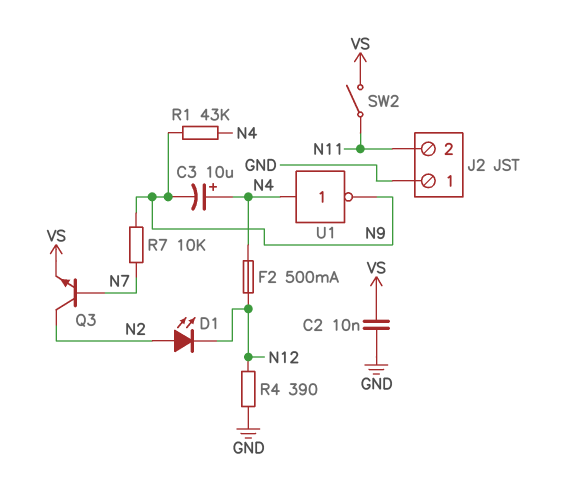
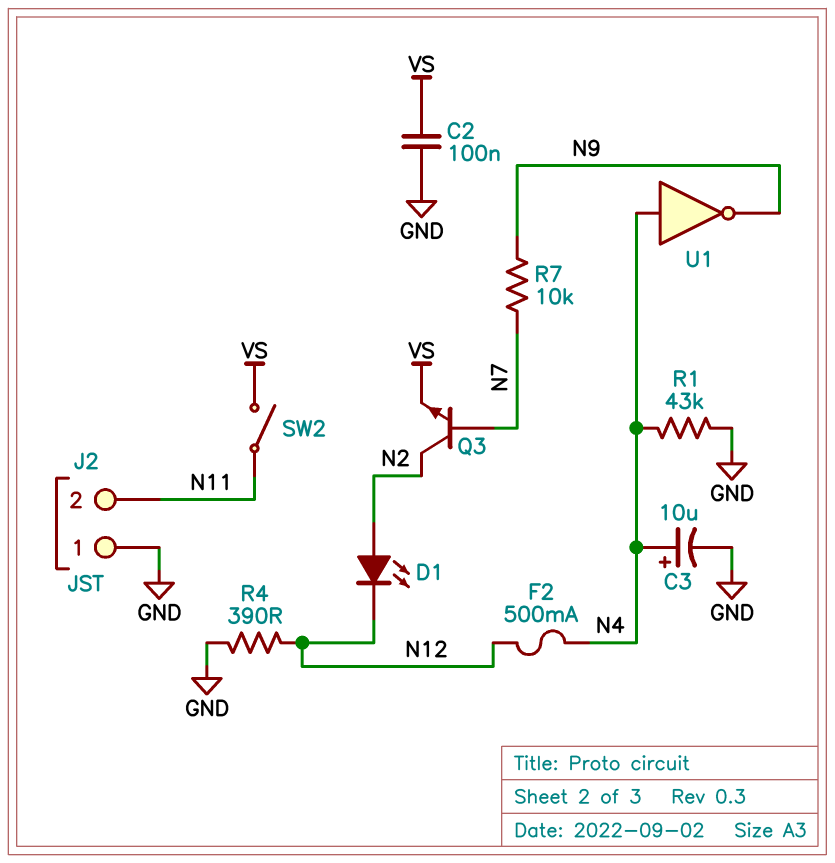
C2: 10nF (GND, VS) -> 100nF (GND, VS)
C3: 10uF (plus N4, minus N9) -> 10uF (plus N4, minus GND)
R1: 43k (N4, N9) -> 43k (GND, N4)

